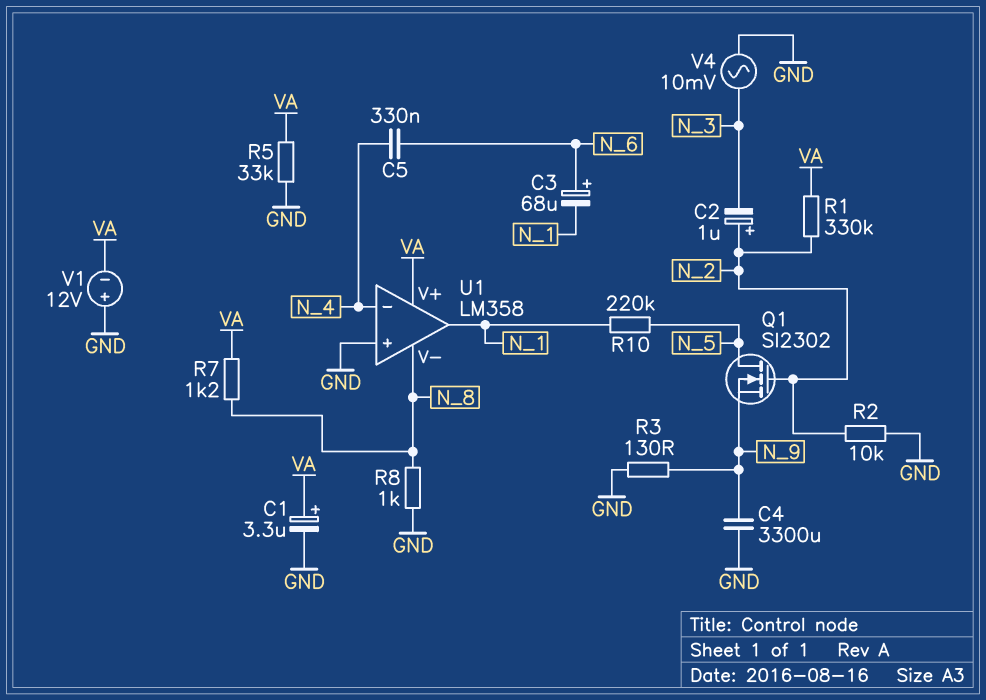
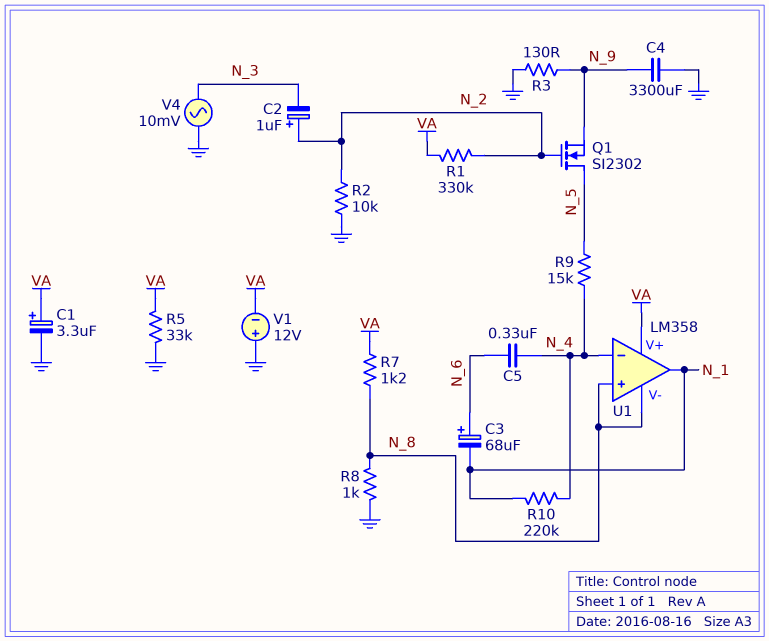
R9: none -> 15k (N_4, N_5)
R10: 220k (N_1, N_5) -> 220k (N_1, N_4)
U1 pin in+: GND -> N_8

